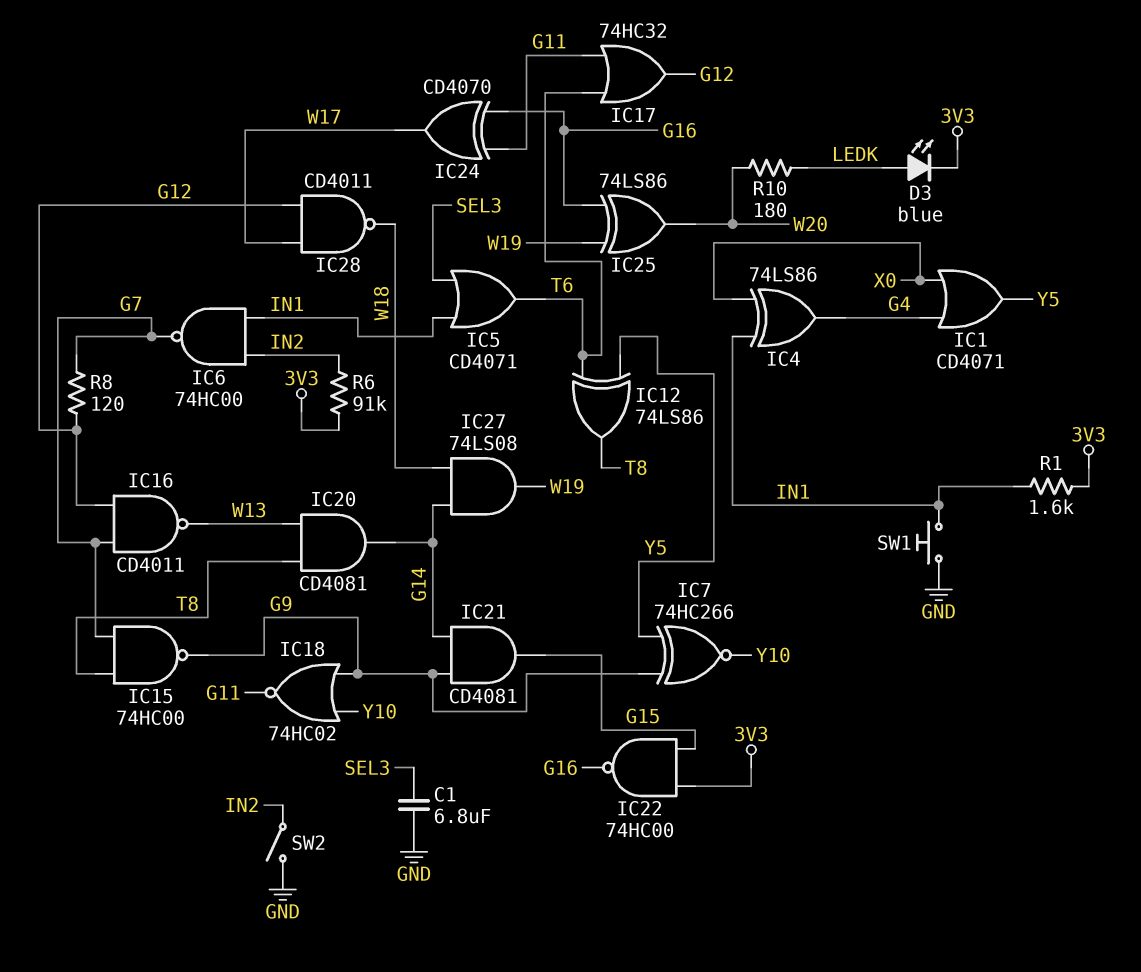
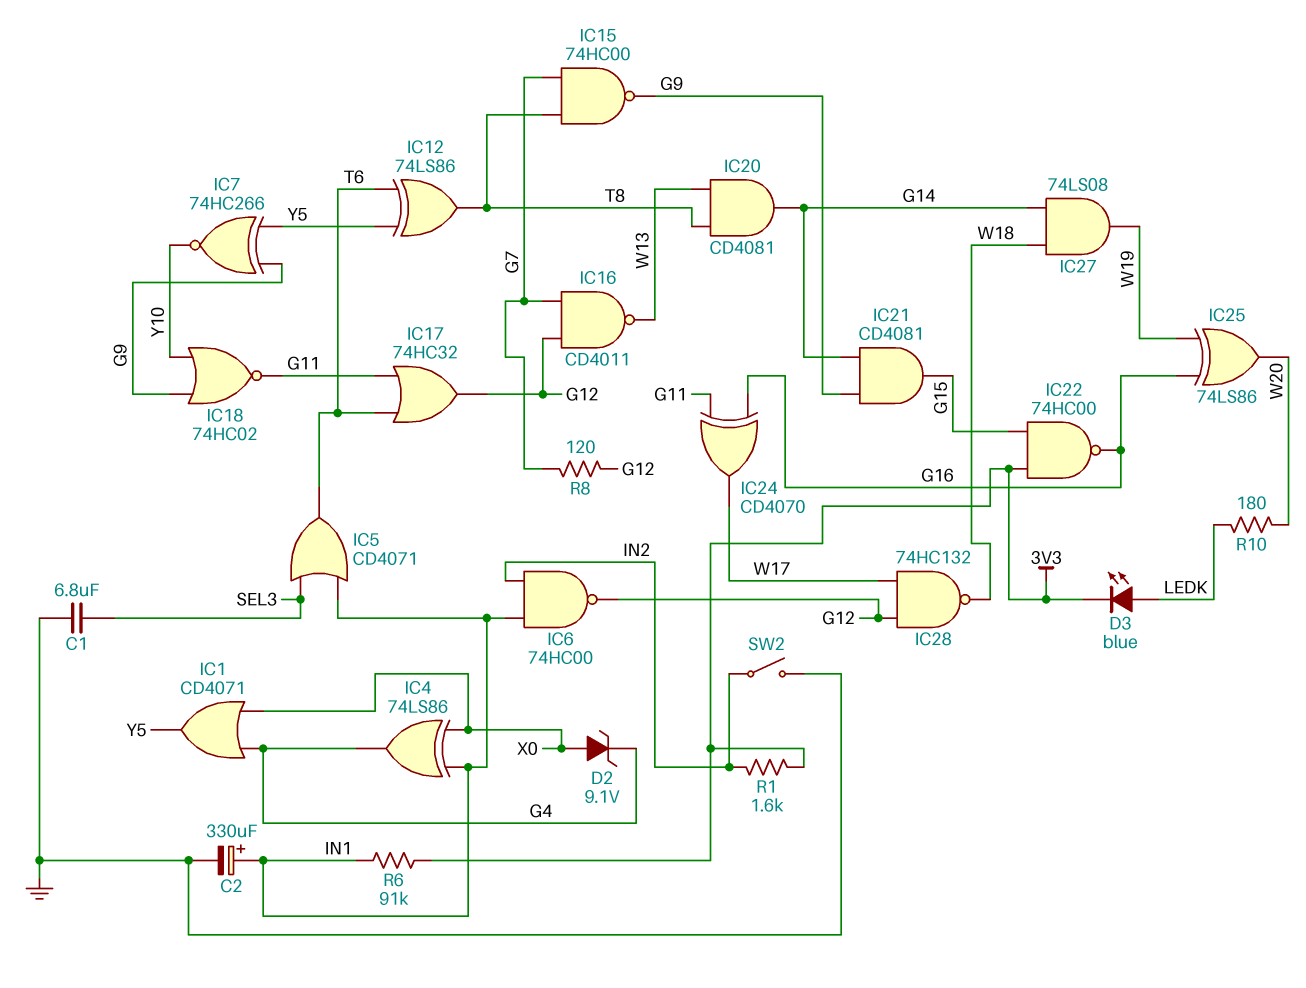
C2: none -> 330uF (plus IN1, minus GND)
D2: none -> zener 9.1V (A X0, K G4)
IC6: NAND 74HC00 (in IN1, in IN2, out G7) -> NAND 74HC00 (in IN1, in IN2, out G12)
IC28: NAND CD4011 (in G12, in W17, out W18) -> NAND 74HC132 (in G12, in W17, out W18)
R1: 1.6k (3V3, IN1) -> 1.6k (3V3, IN2)
R6: 91k (3V3, IN2) -> 91k (3V3, IN1)
SW1: button (GND, IN1) -> none

